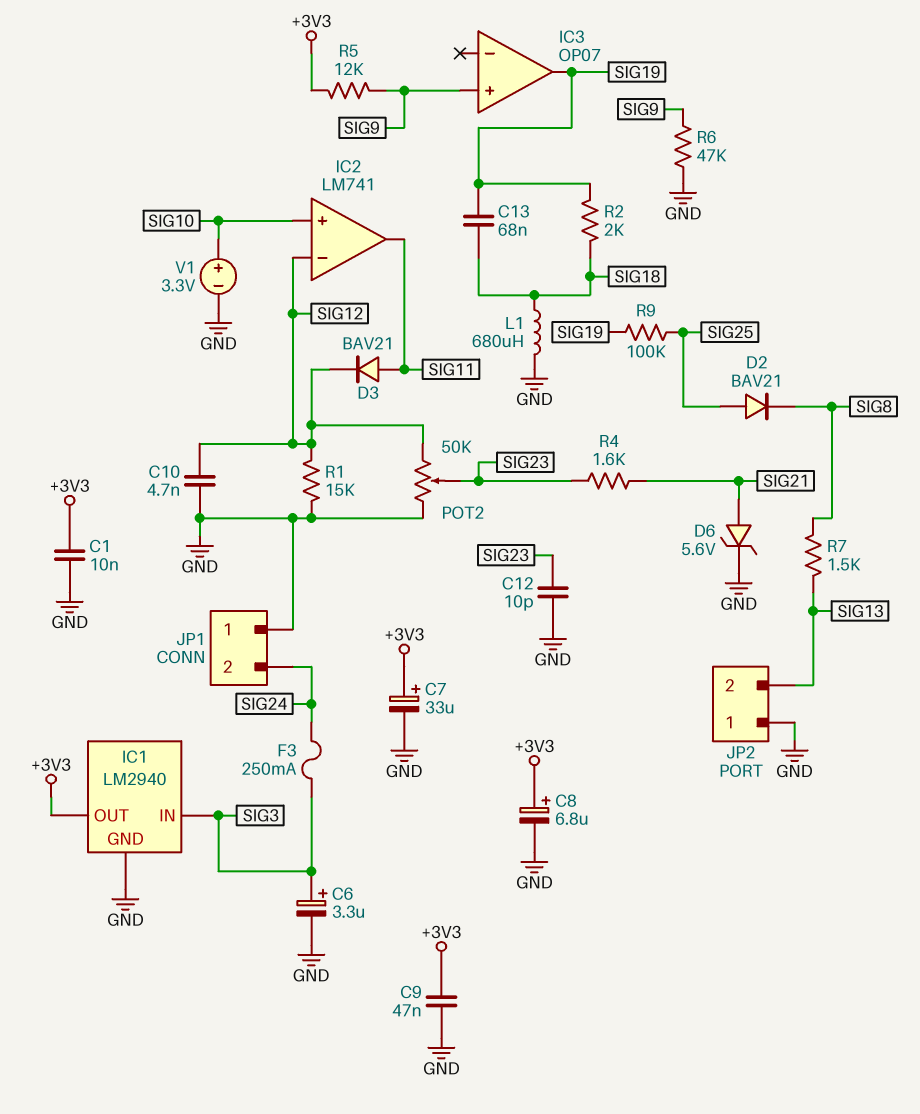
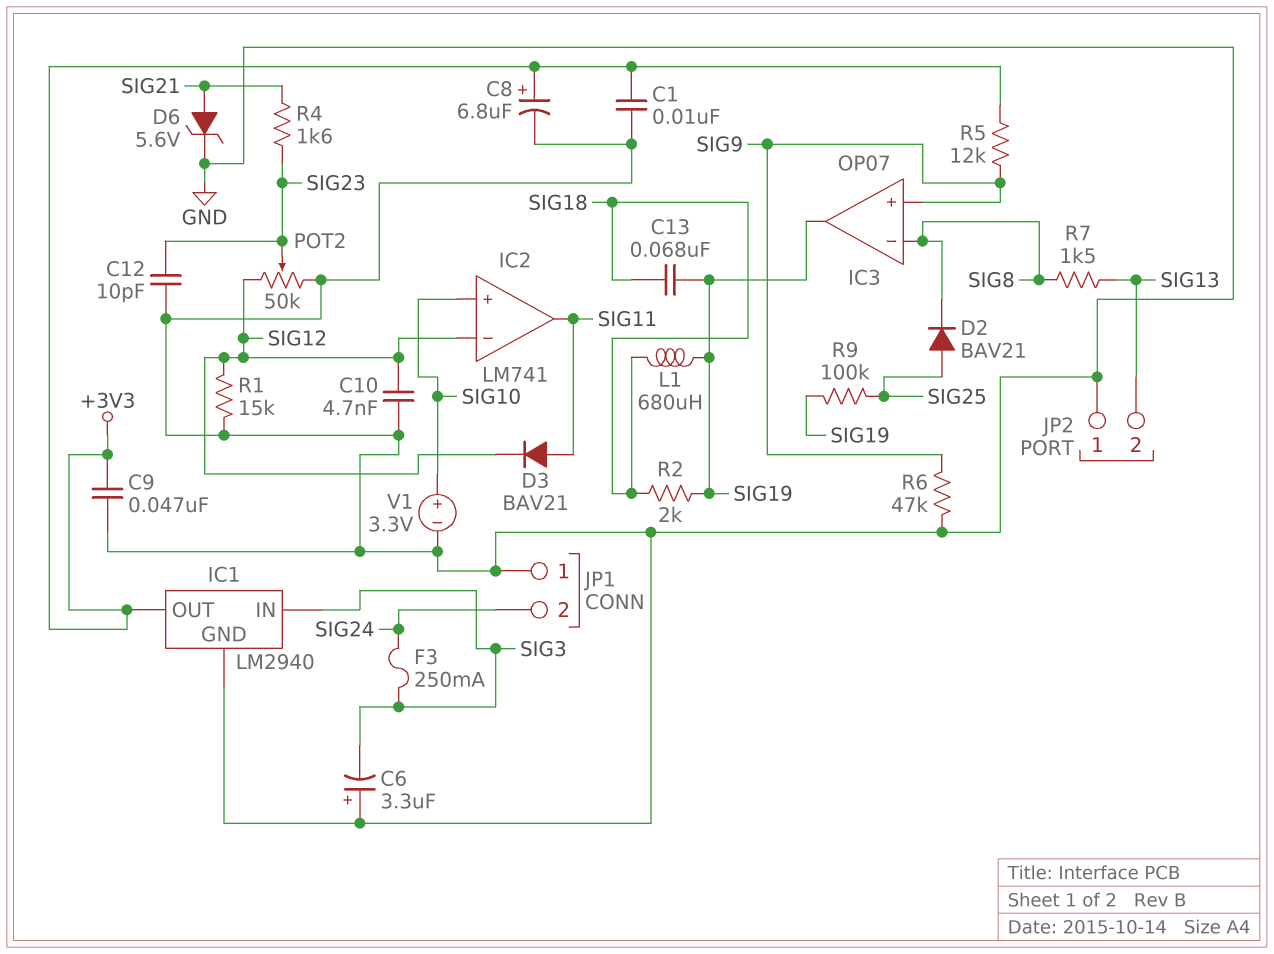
C6: 3.3uF (plus SIG3, minus GND) -> 3.3uF (plus GND, minus SIG3)
C7: 33uF (plus +3V3, minus GND) -> none
IC3 pin in-: none -> SIG8
L1: 680uH (GND, SIG18) -> 680uH (SIG18, SIG19)

